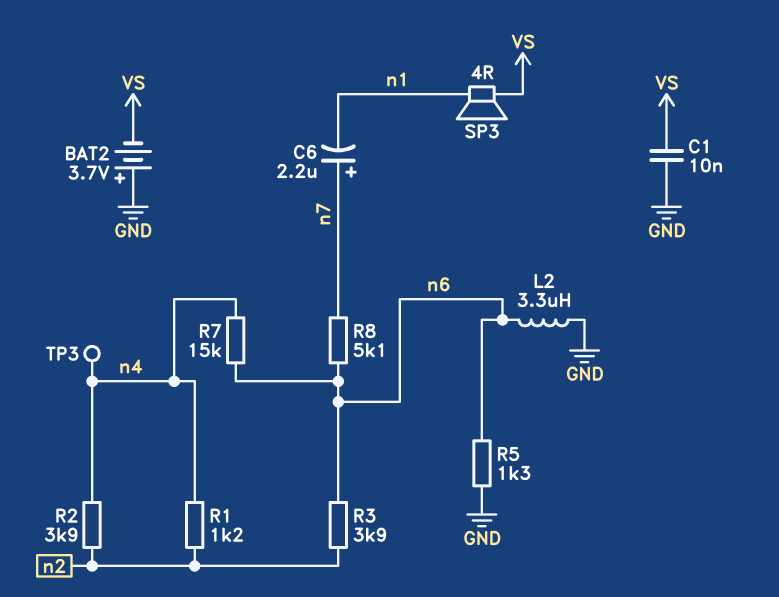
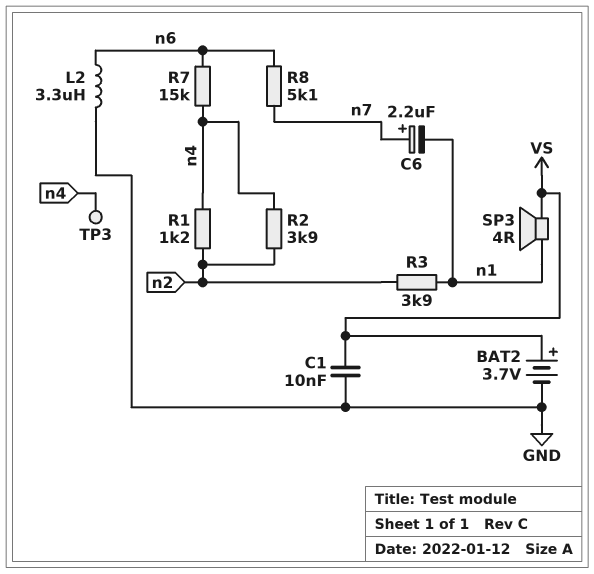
BAT2: 3.7V (plus GND, minus VS) -> 3.7V (plus VS, minus GND)
R3: 3.9k (n2, n6) -> 3.9k (n1, n2)
R5: 1.3k (GND, n6) -> none

